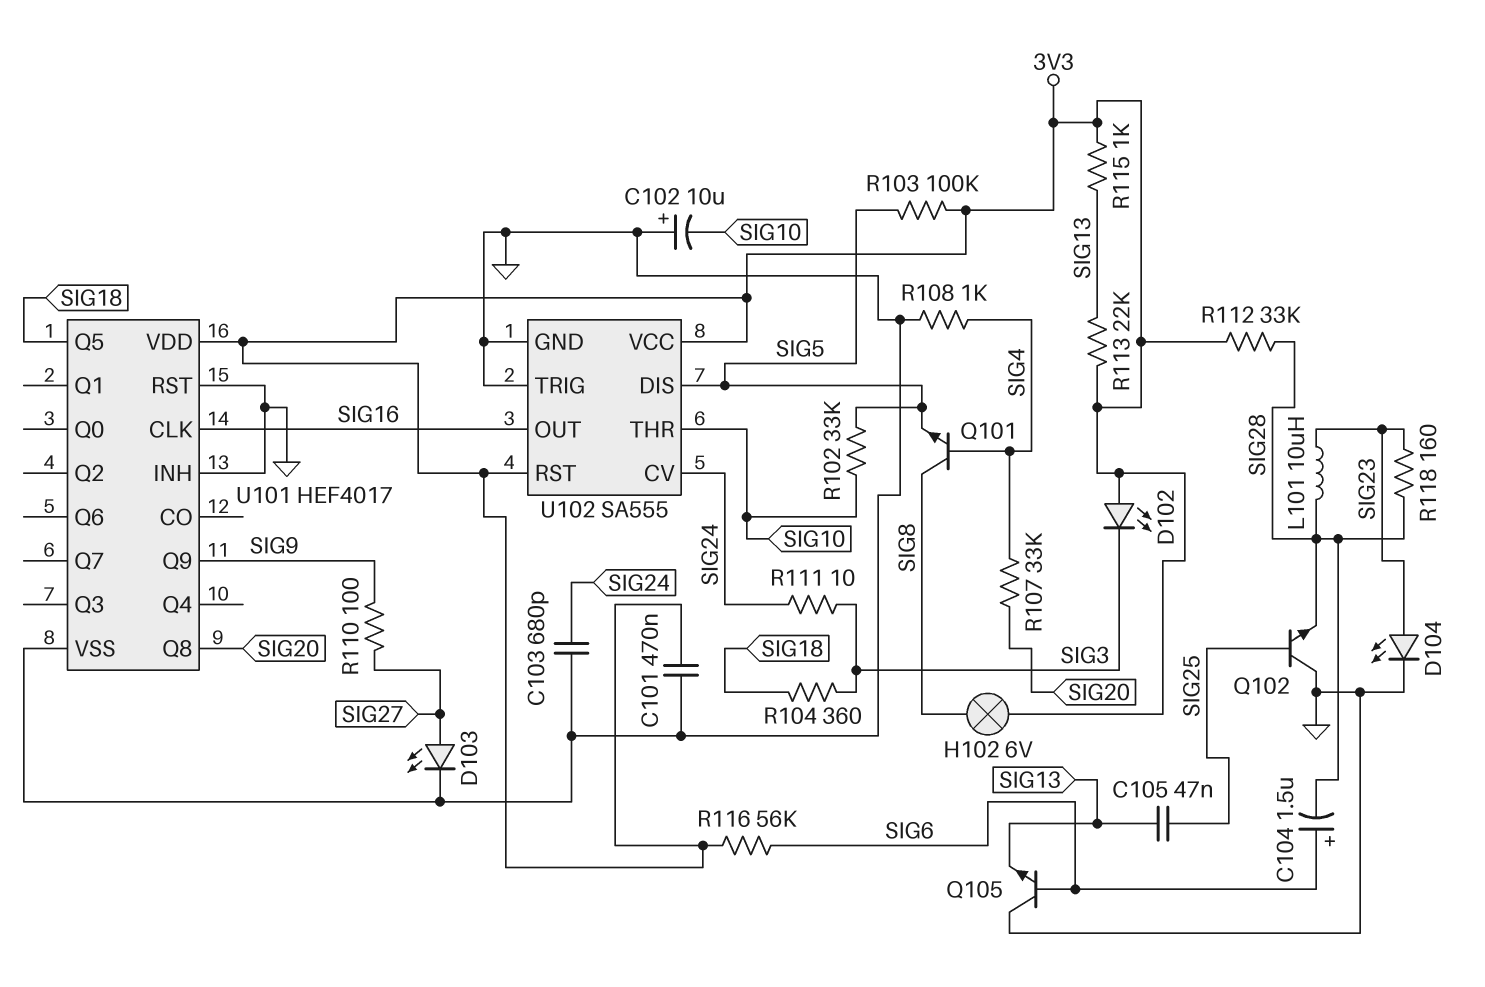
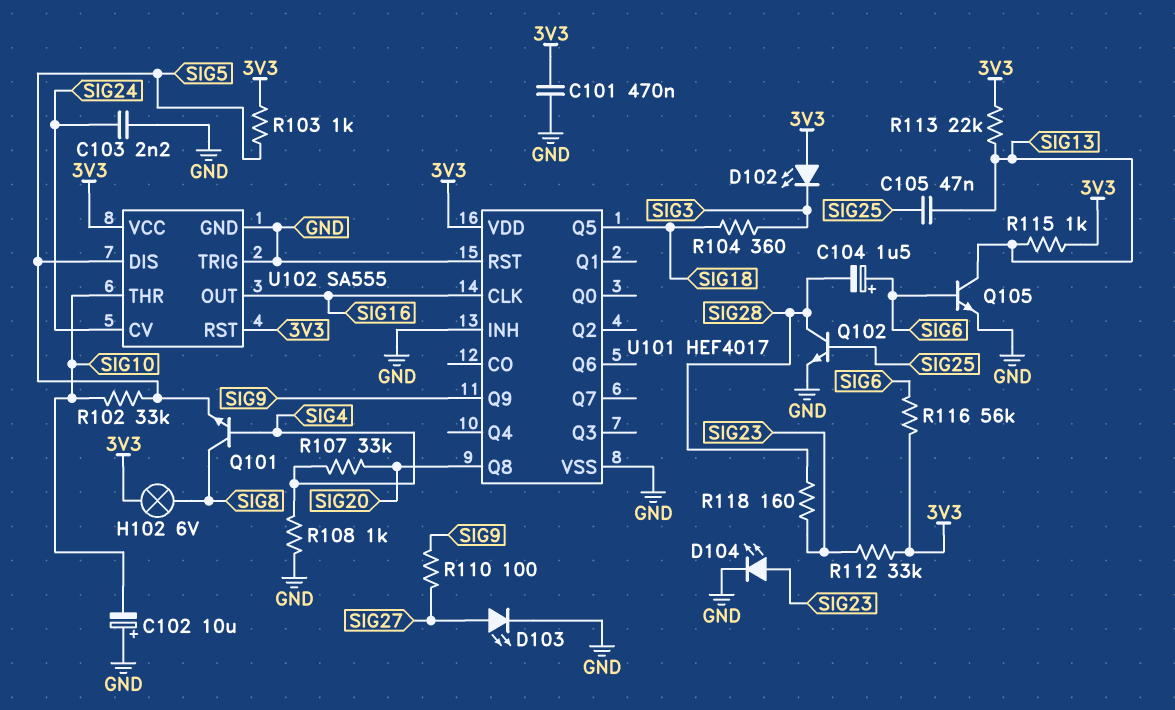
C103: 680pF (GND, SIG24) -> 2.2nF (GND, SIG24)
L101: 10uH (SIG23, SIG28) -> none
Q102: NPN (B SIG25, C GND, E SIG28) -> NPN (B SIG25, C SIG28, E GND)
Q105: NPN (B SIG6, C GND, E SIG13) -> NPN (B SIG6, C SIG13, E GND)
R103: 100k (3V3, SIG5) -> 1k (3V3, SIG5)
R111: 10 (SIG3, SIG24) -> none
R112: 33k (3V3, SIG28) -> 33k (3V3, SIG23)

